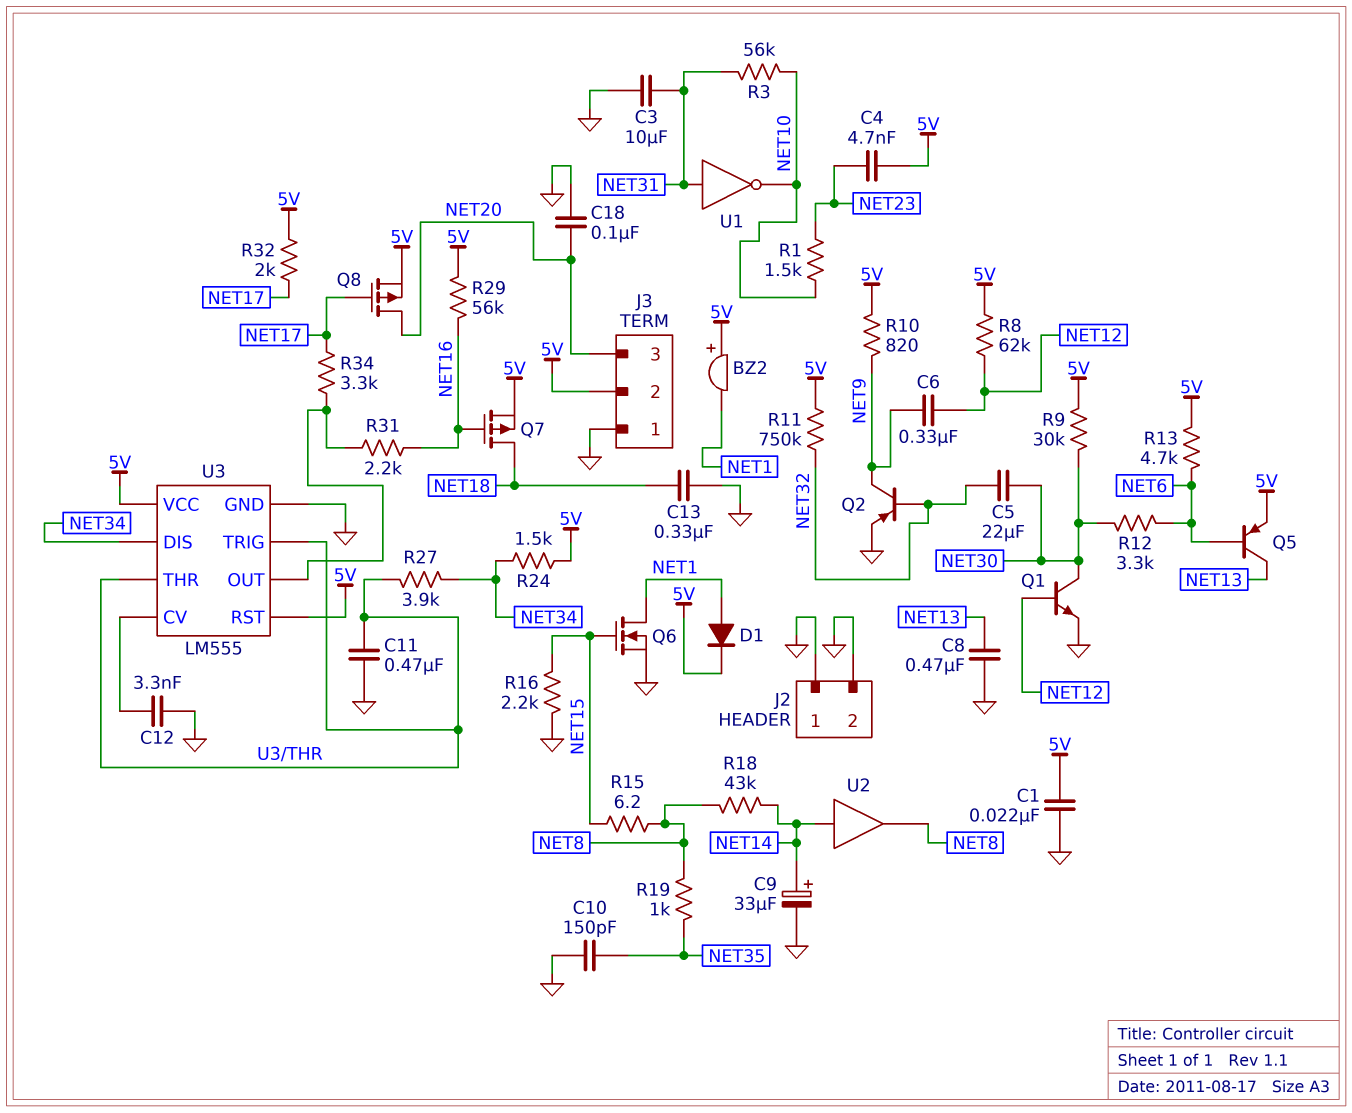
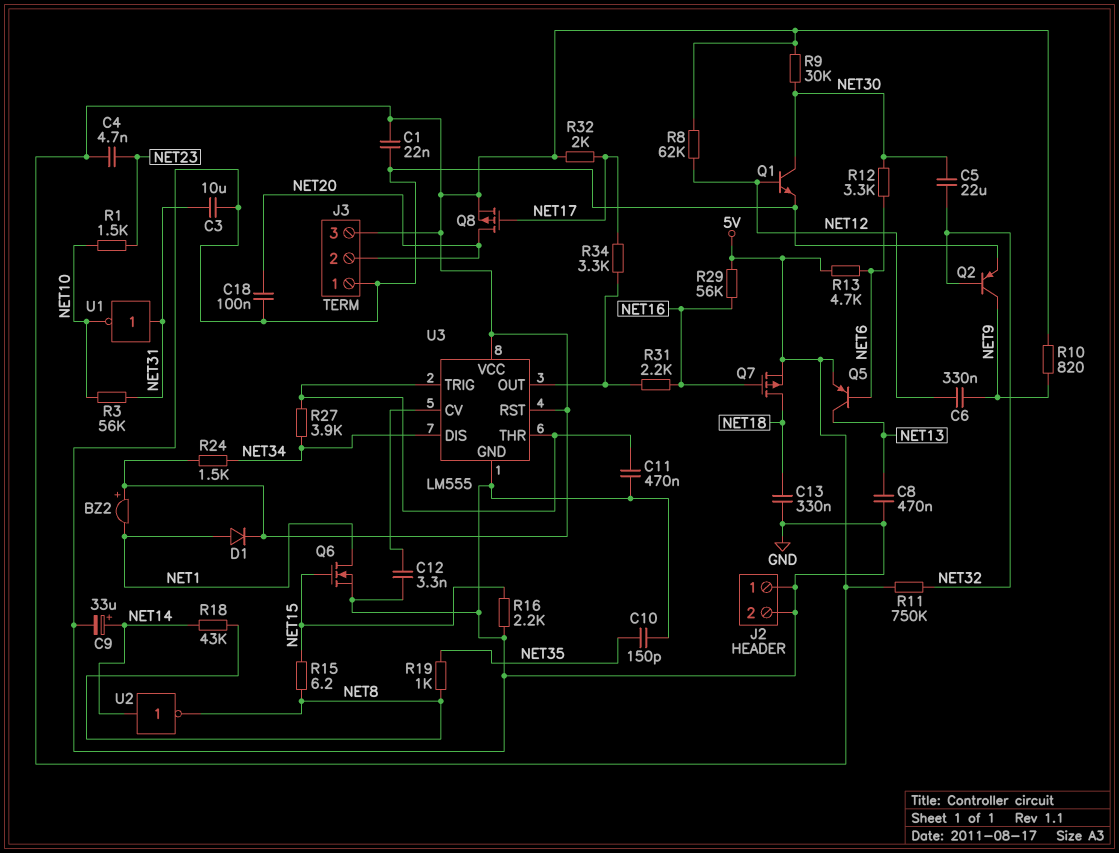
J3 pin 2: 5V -> NET20
J3 pin 3: NET20 -> 5V
U2: buffer (in NET14, out NET8) -> NOT (in NET14, out NET8)

